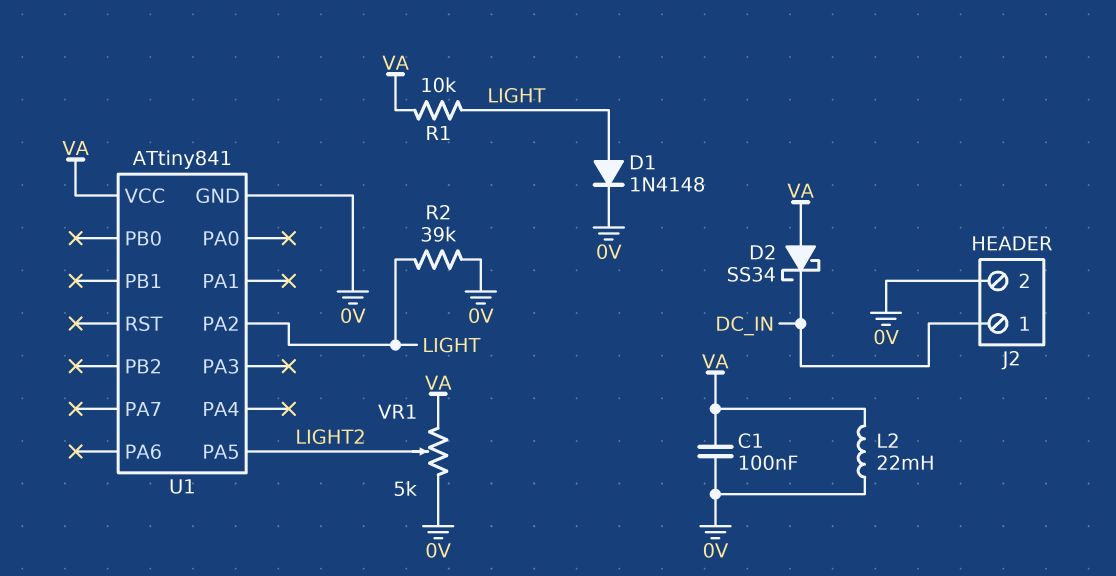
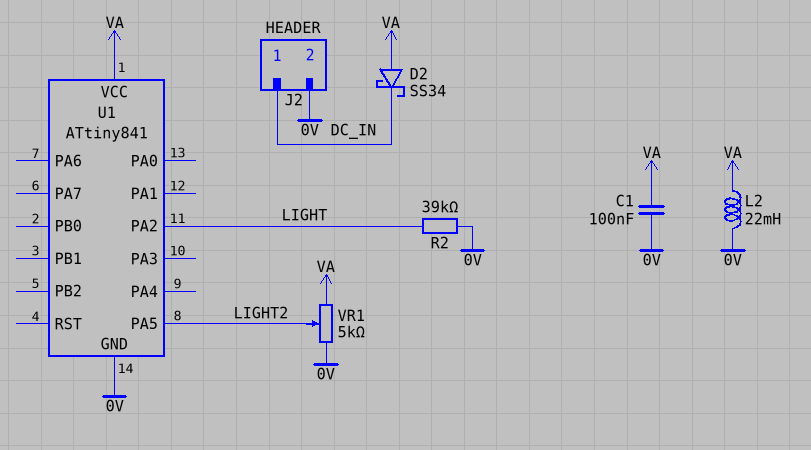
D1: diode 1N4148 (A LIGHT, K 0V) -> none
R1: 10k (LIGHT, VA) -> none

